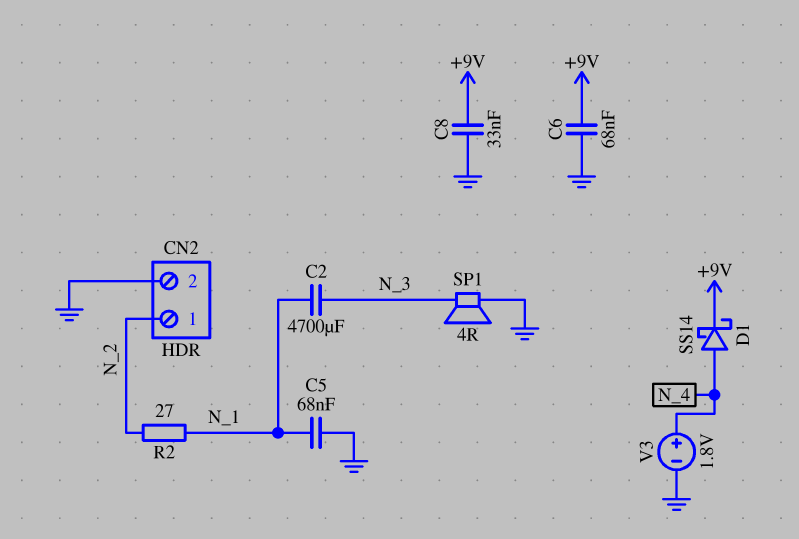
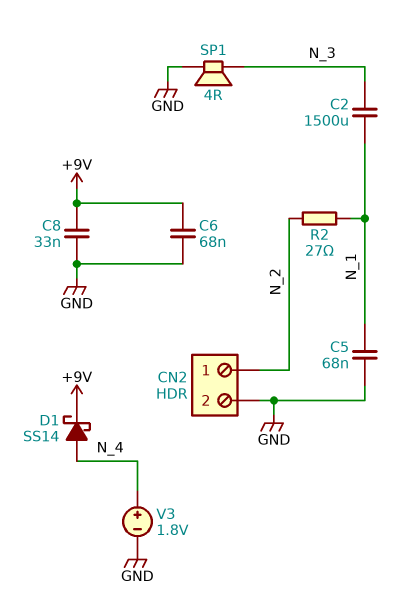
C2: 4700uF (N_1, N_3) -> 1500uF (N_1, N_3)

